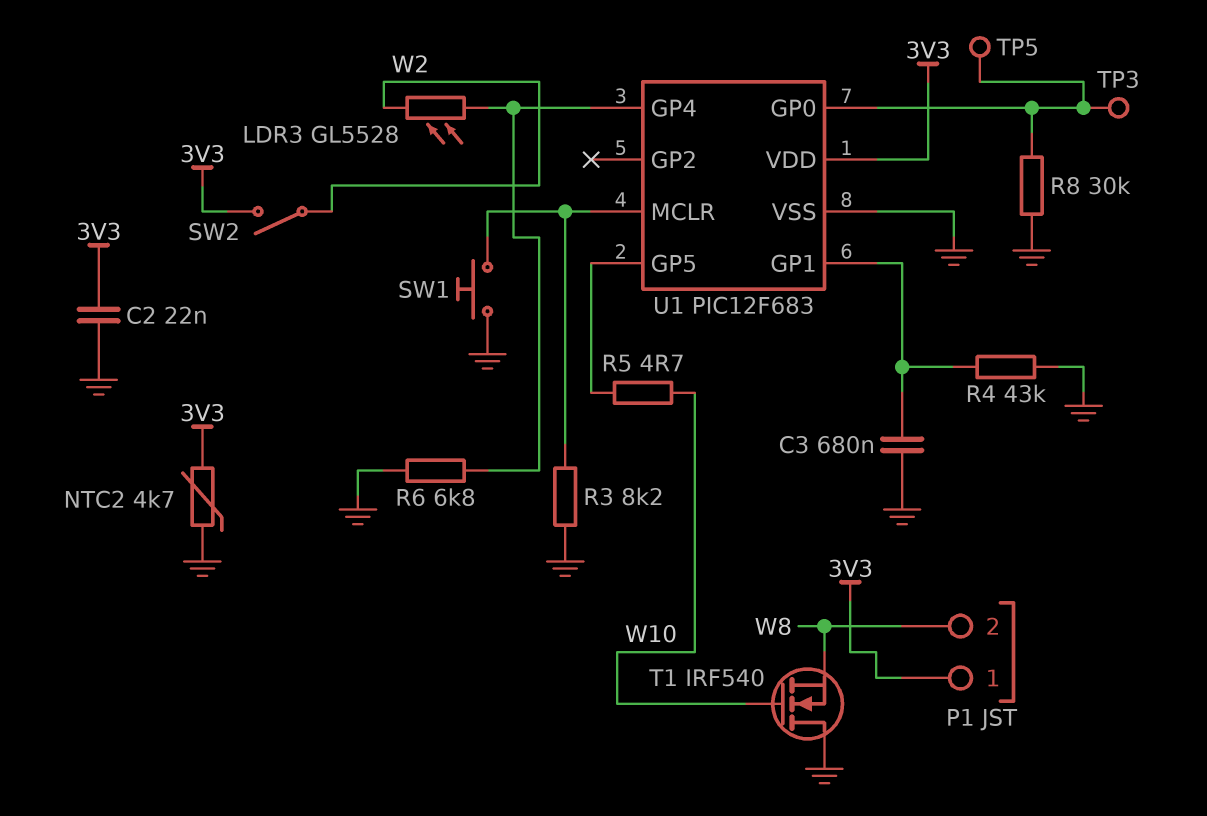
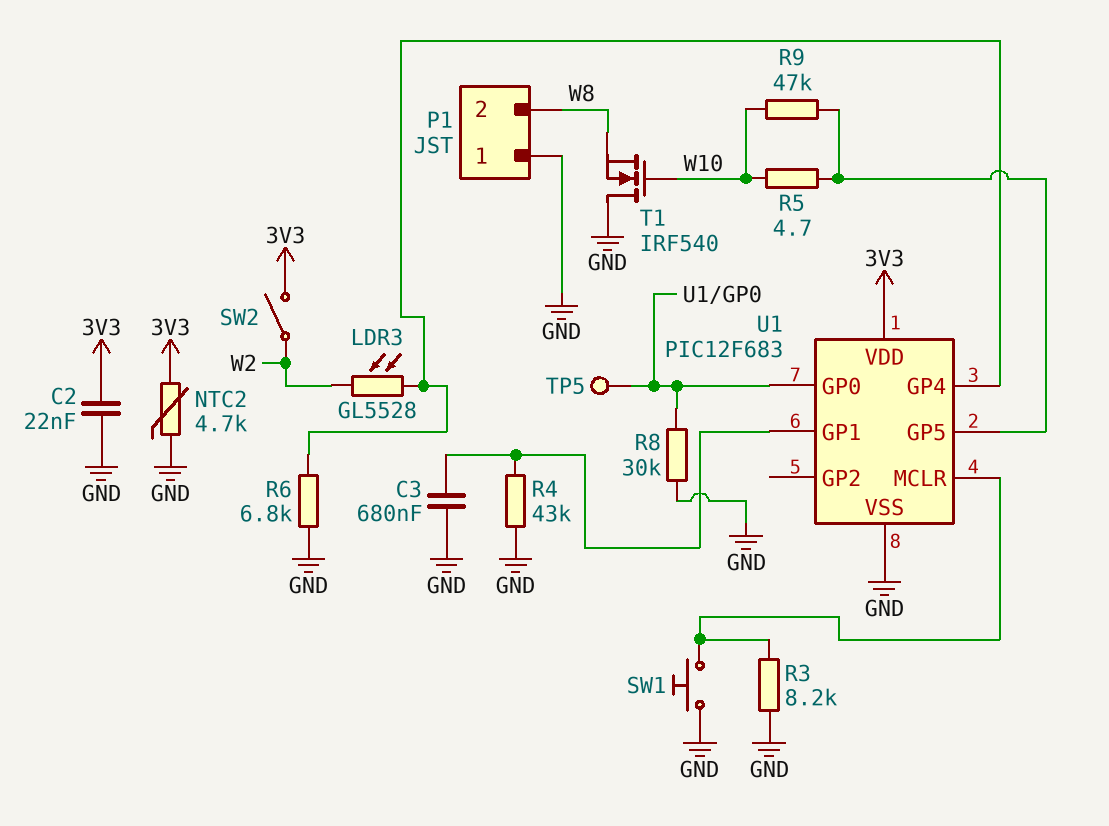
P1 pin 1: 3V3 -> GND
R9: none -> 47k (U1/GP5, W10)
TP3: test point (U1/GP0) -> none

